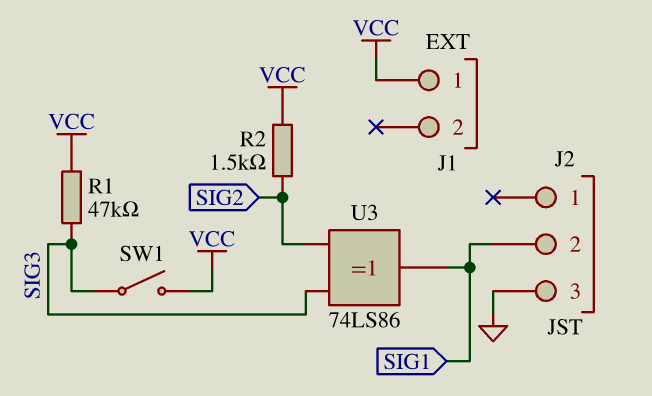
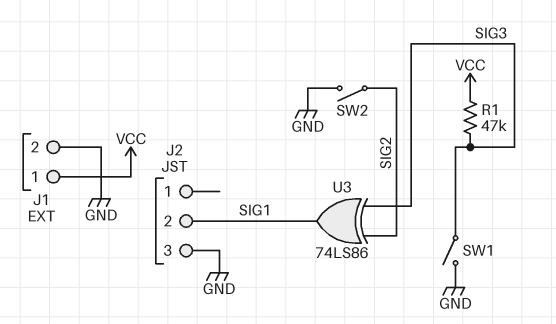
J1 pin 2: none -> GND
R2: 1.5k (SIG2, VCC) -> none
SW1: switch (SIG3, VCC) -> switch (GND, SIG3)
SW2: none -> switch (GND, SIG2)

